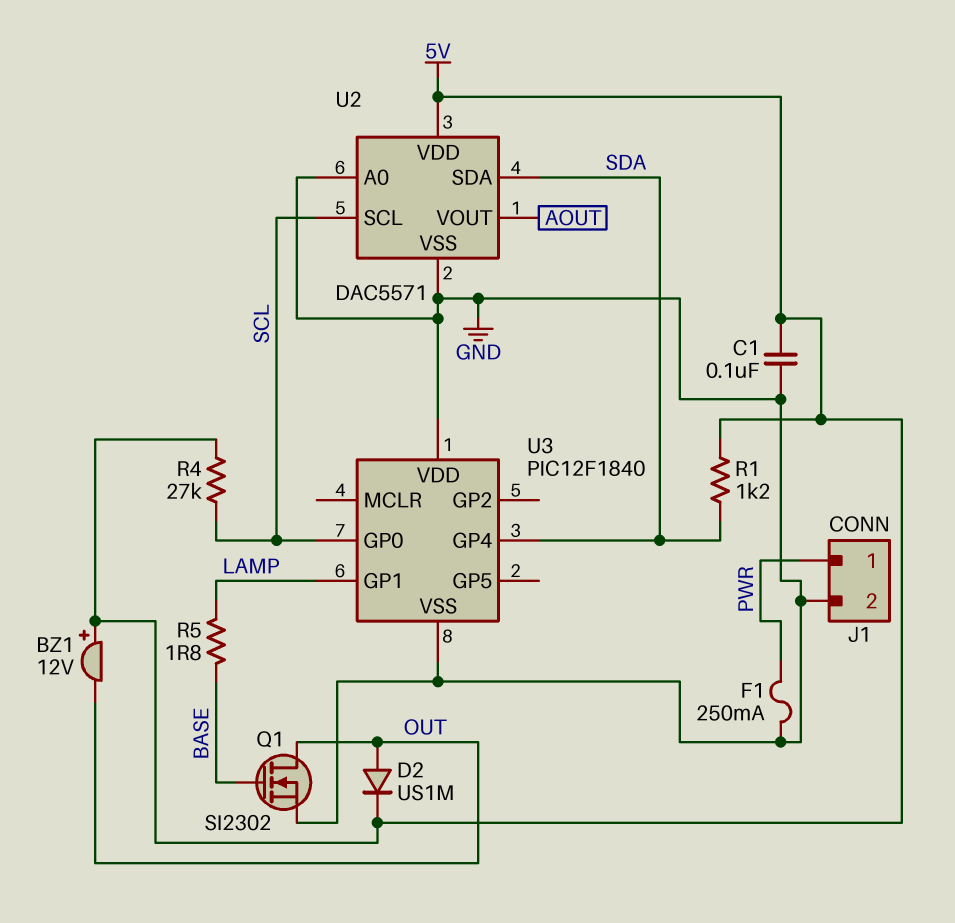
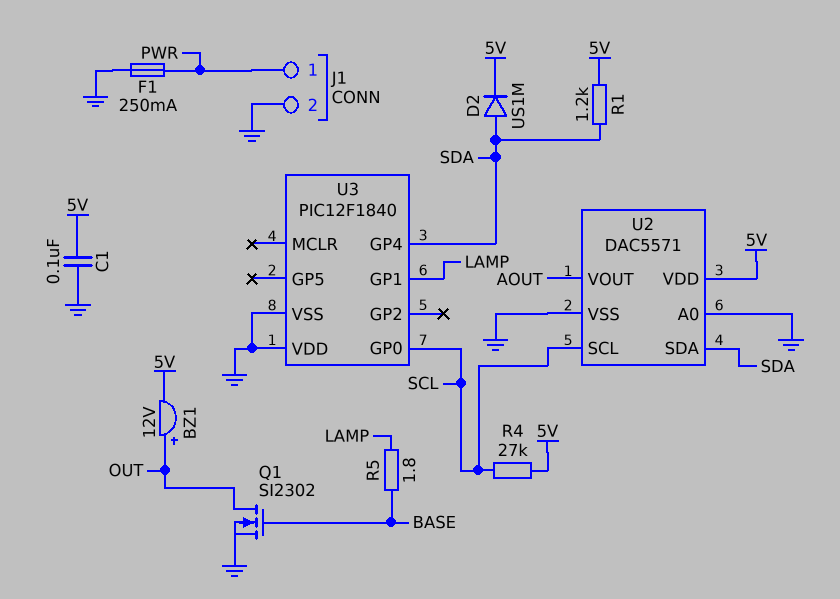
BZ1: buzzer 12V (plus 5V, minus OUT) -> buzzer 12V (plus OUT, minus 5V)
D2: diode US1M (A OUT, K 5V) -> diode US1M (A SDA, K 5V)

